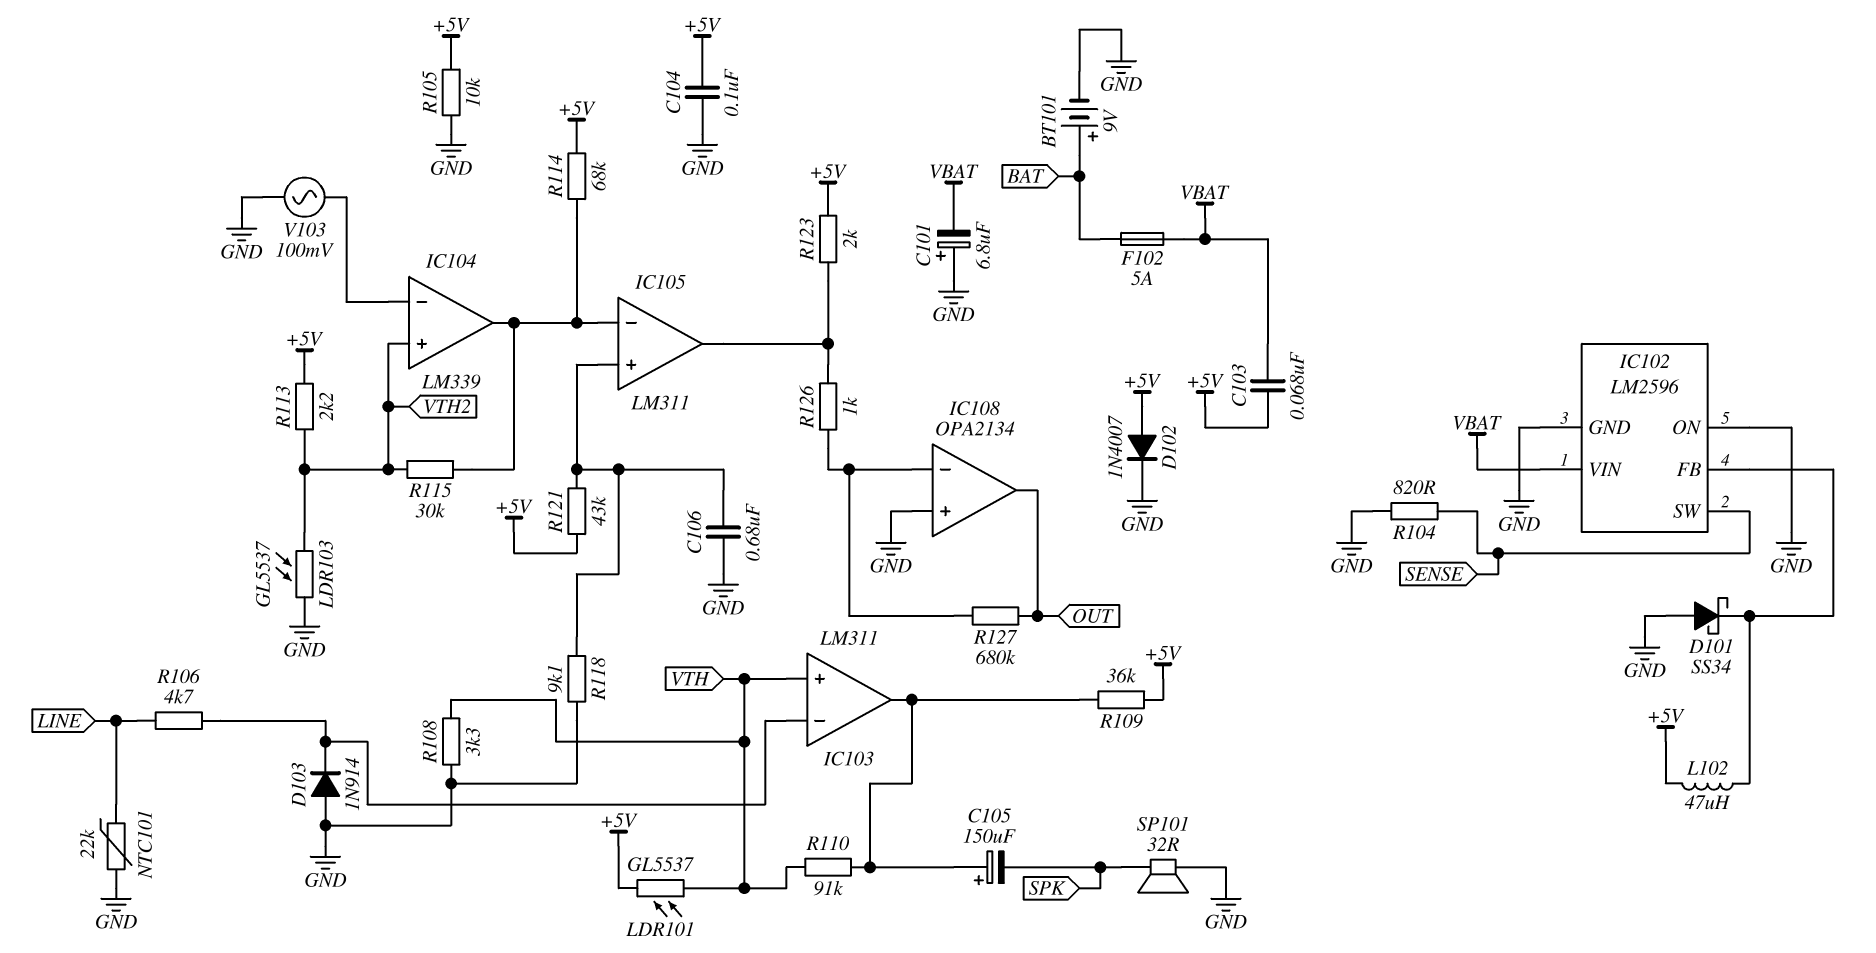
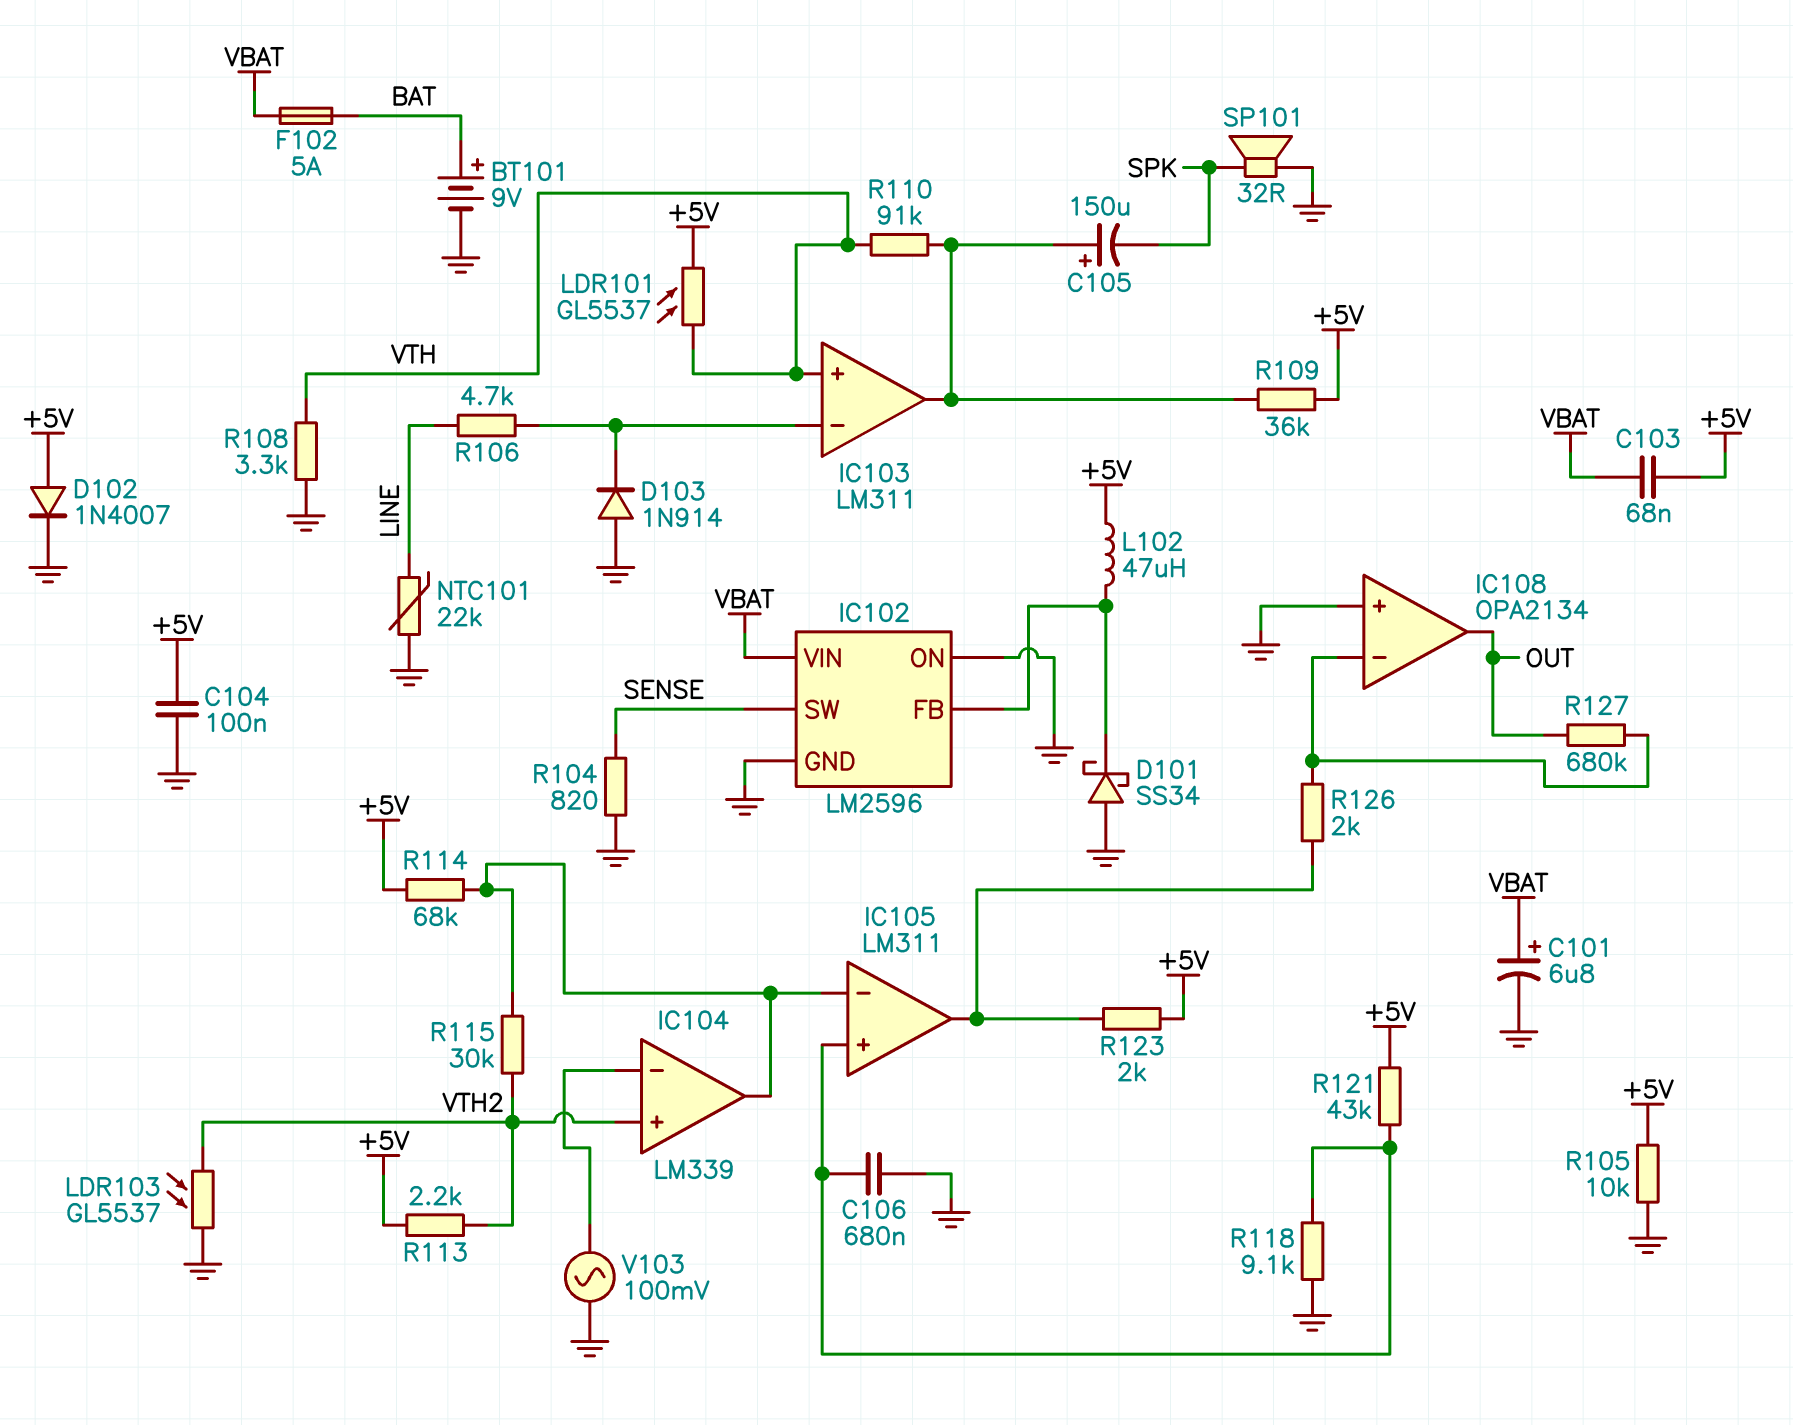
C101: 6.8uF (plus GND, minus VBAT) -> 6.8uF (plus VBAT, minus GND)
R126: 1k (IC105/out, IC108/in-) -> 2k (IC105/out, IC108/in-)

